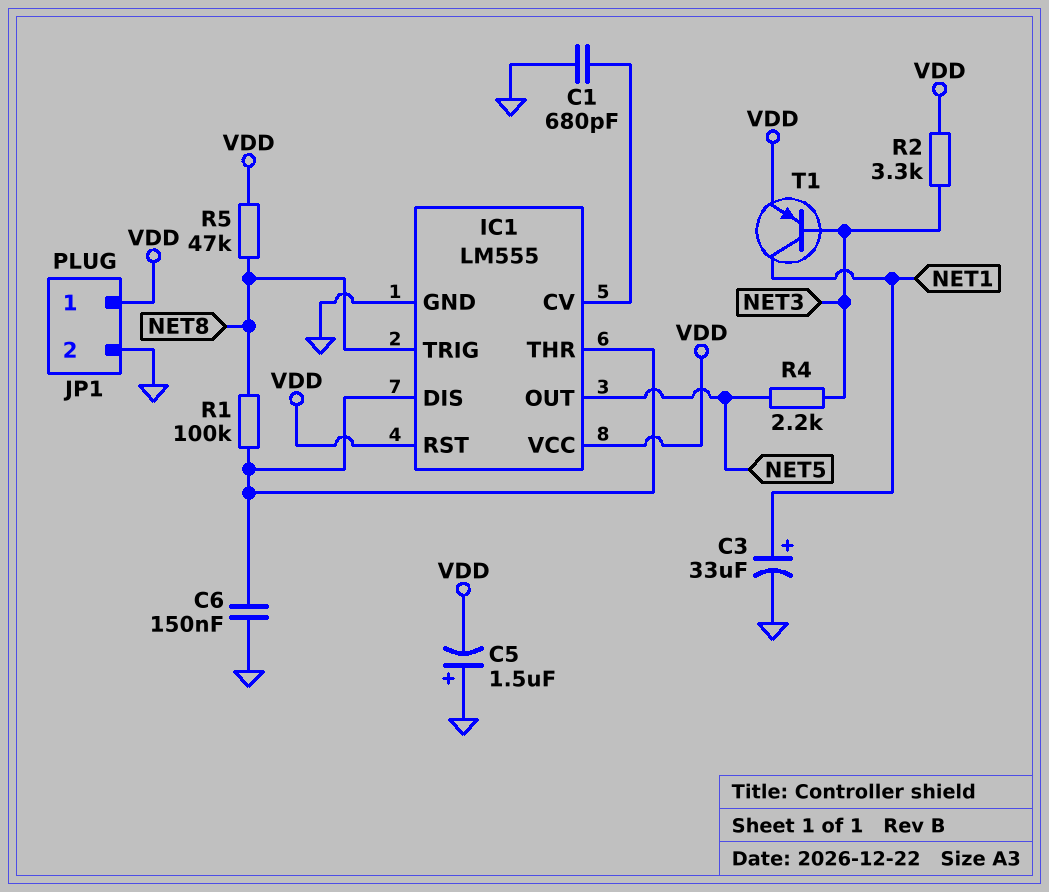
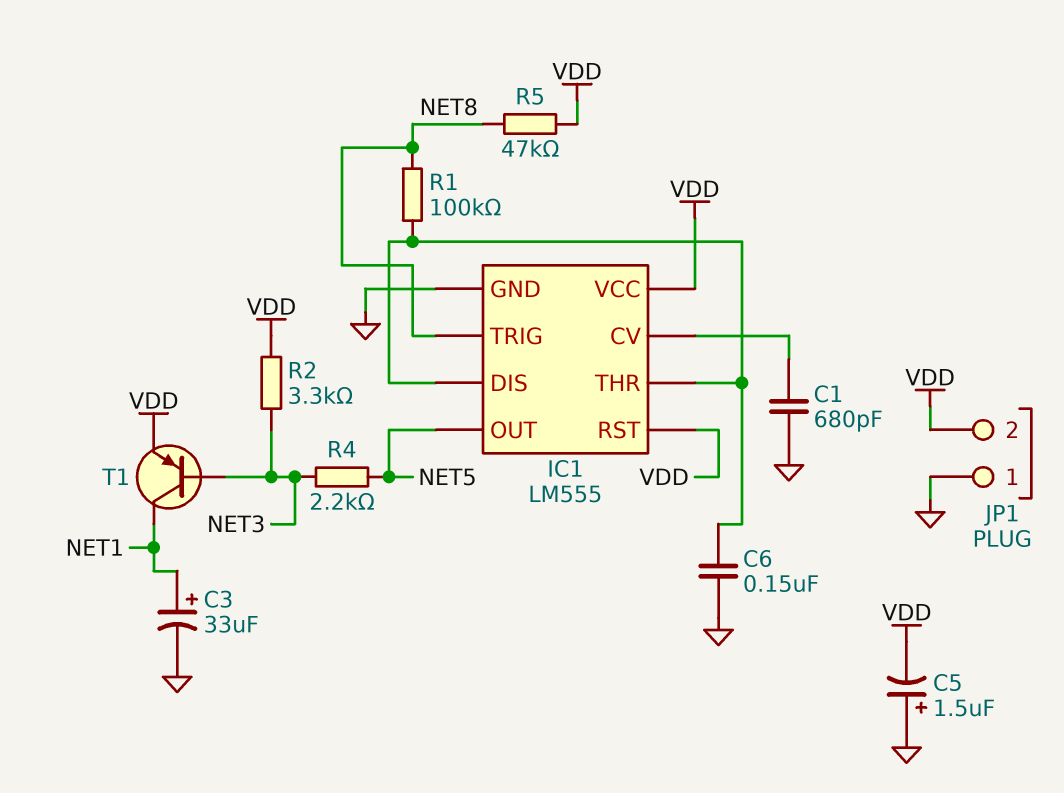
JP1 pin 1: VDD -> GND
JP1 pin 2: GND -> VDD

